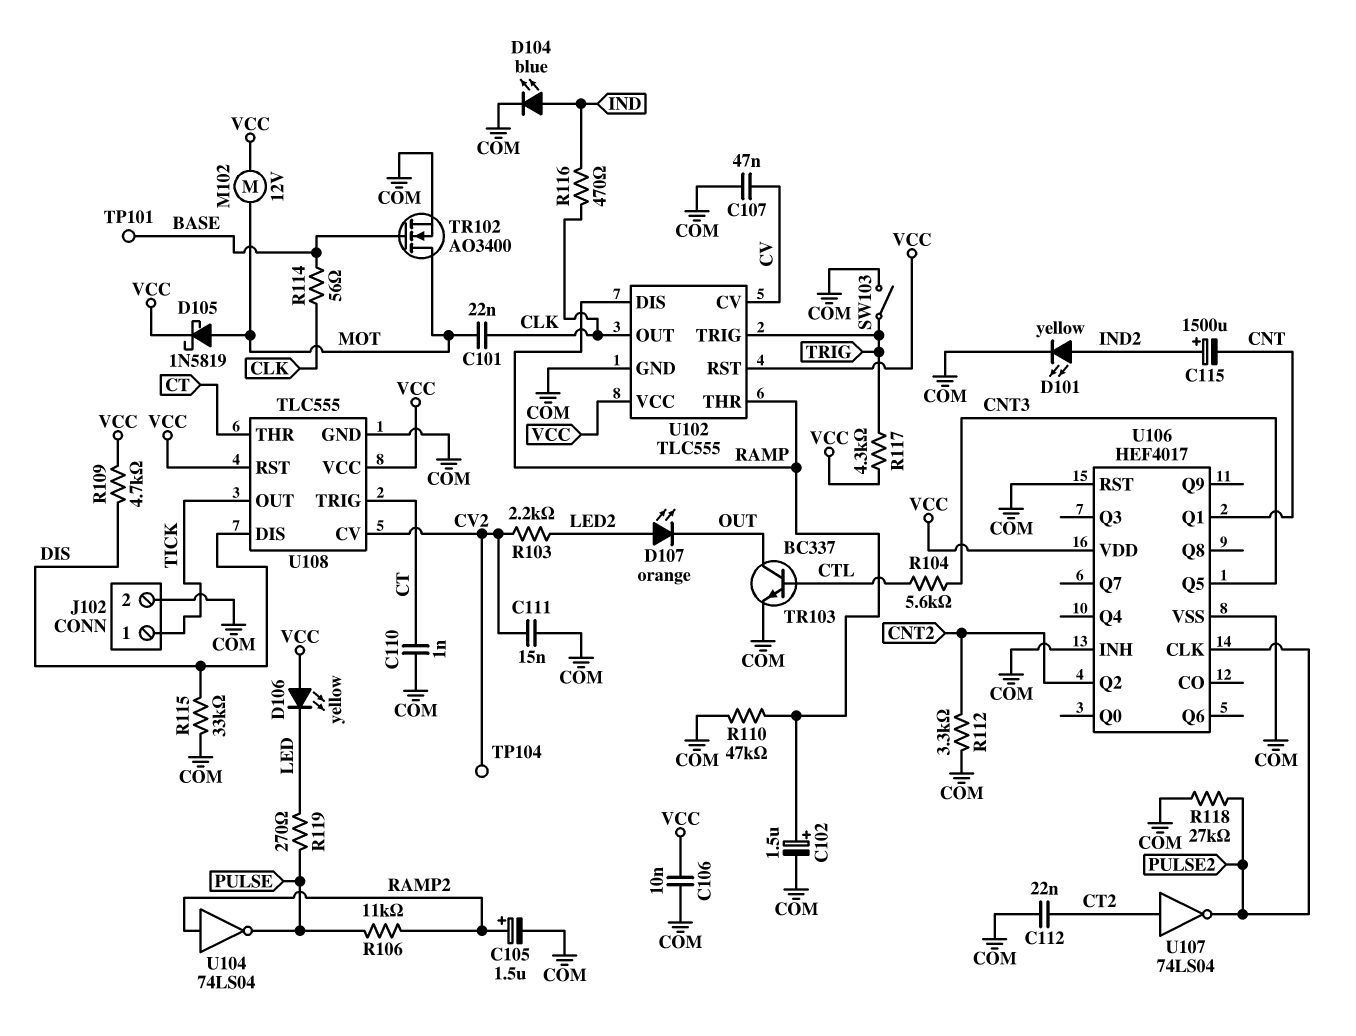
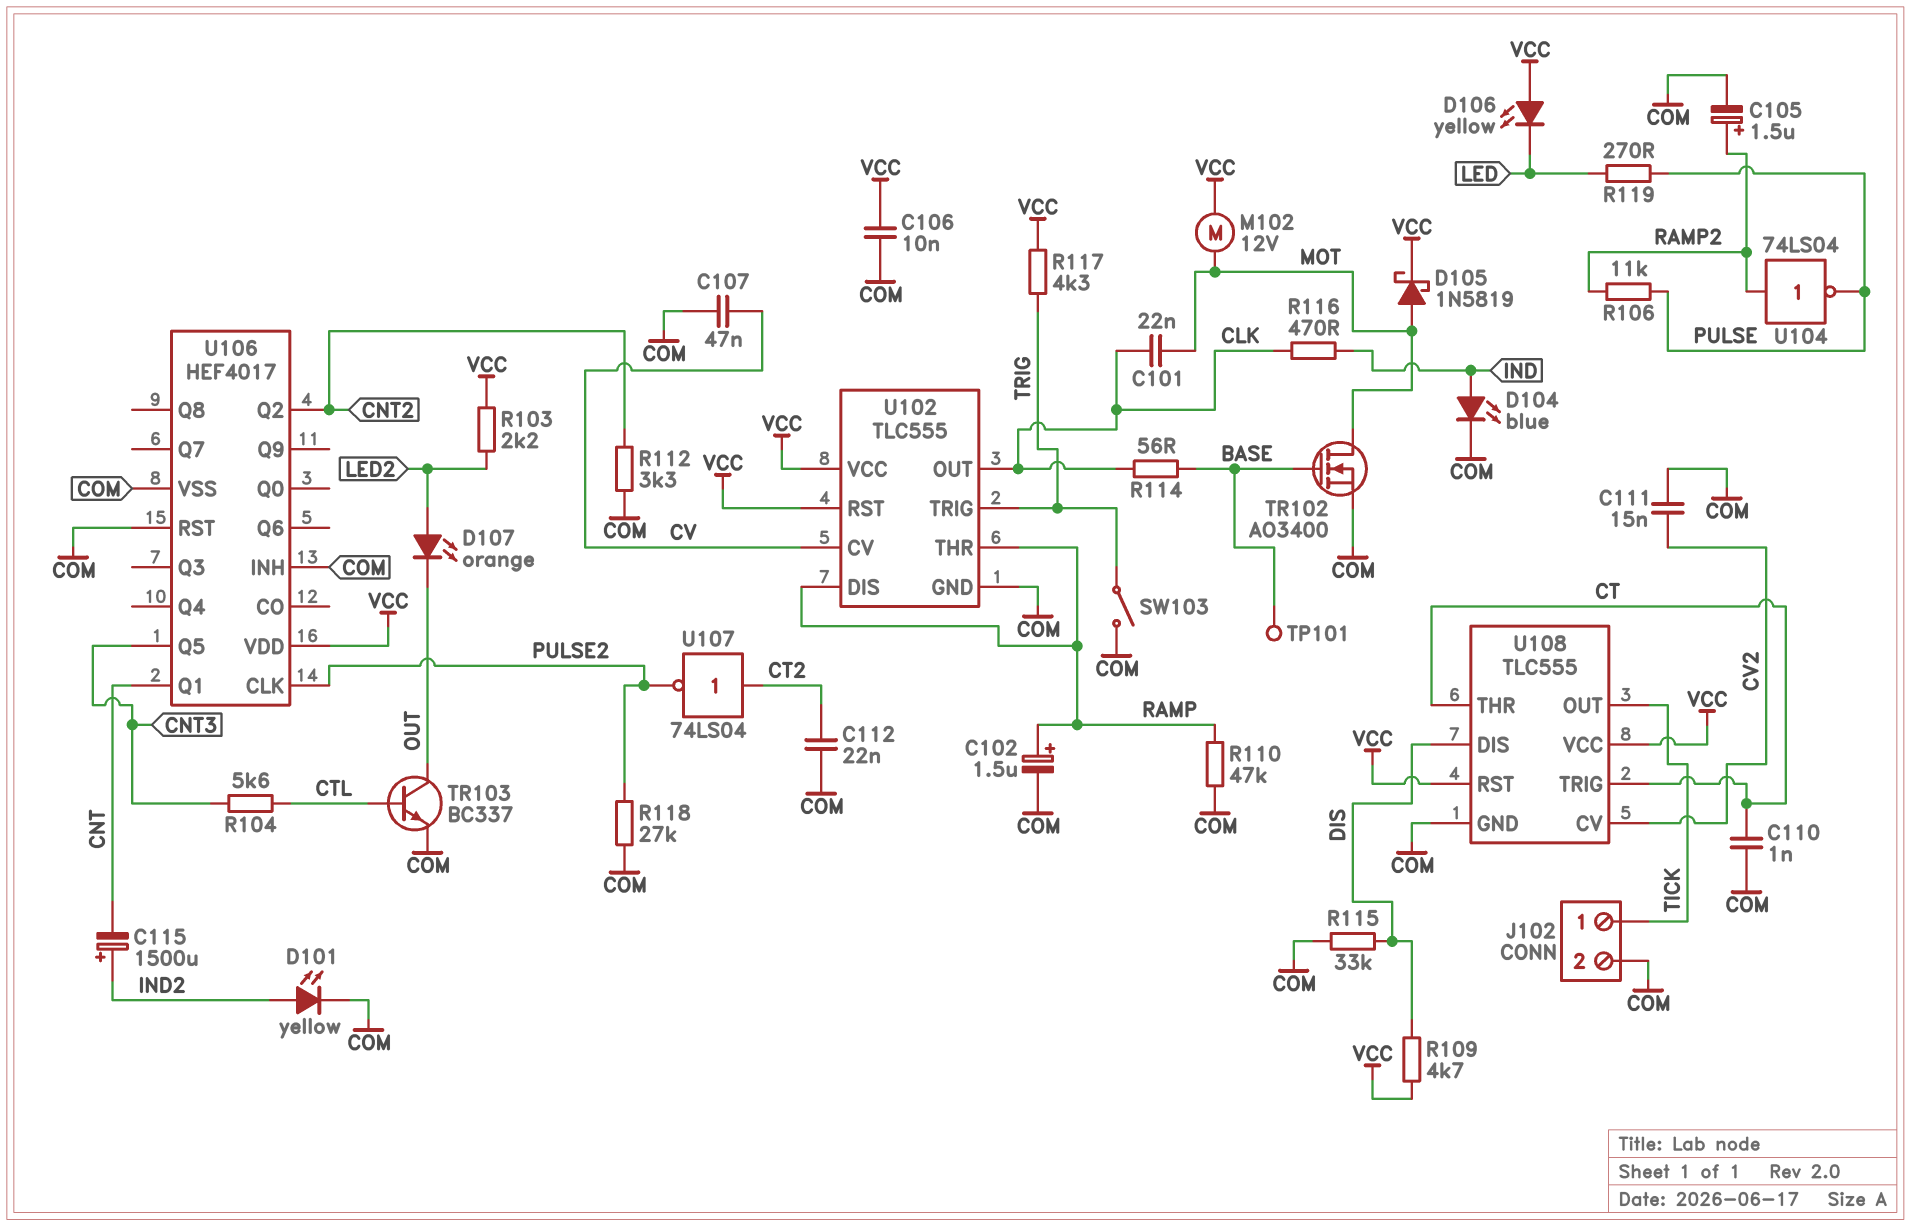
R103: 2.2k (CV2, LED2) -> 2.2k (LED2, VCC)
TP104: test point (CV2) -> none

